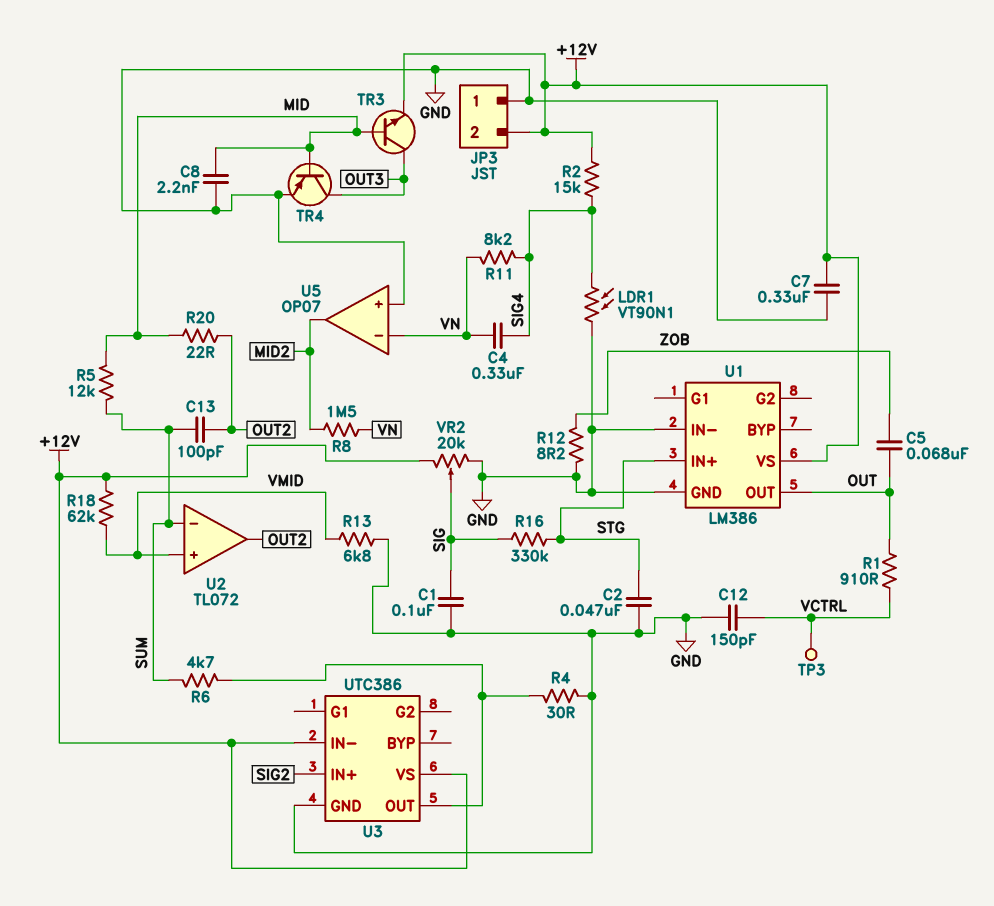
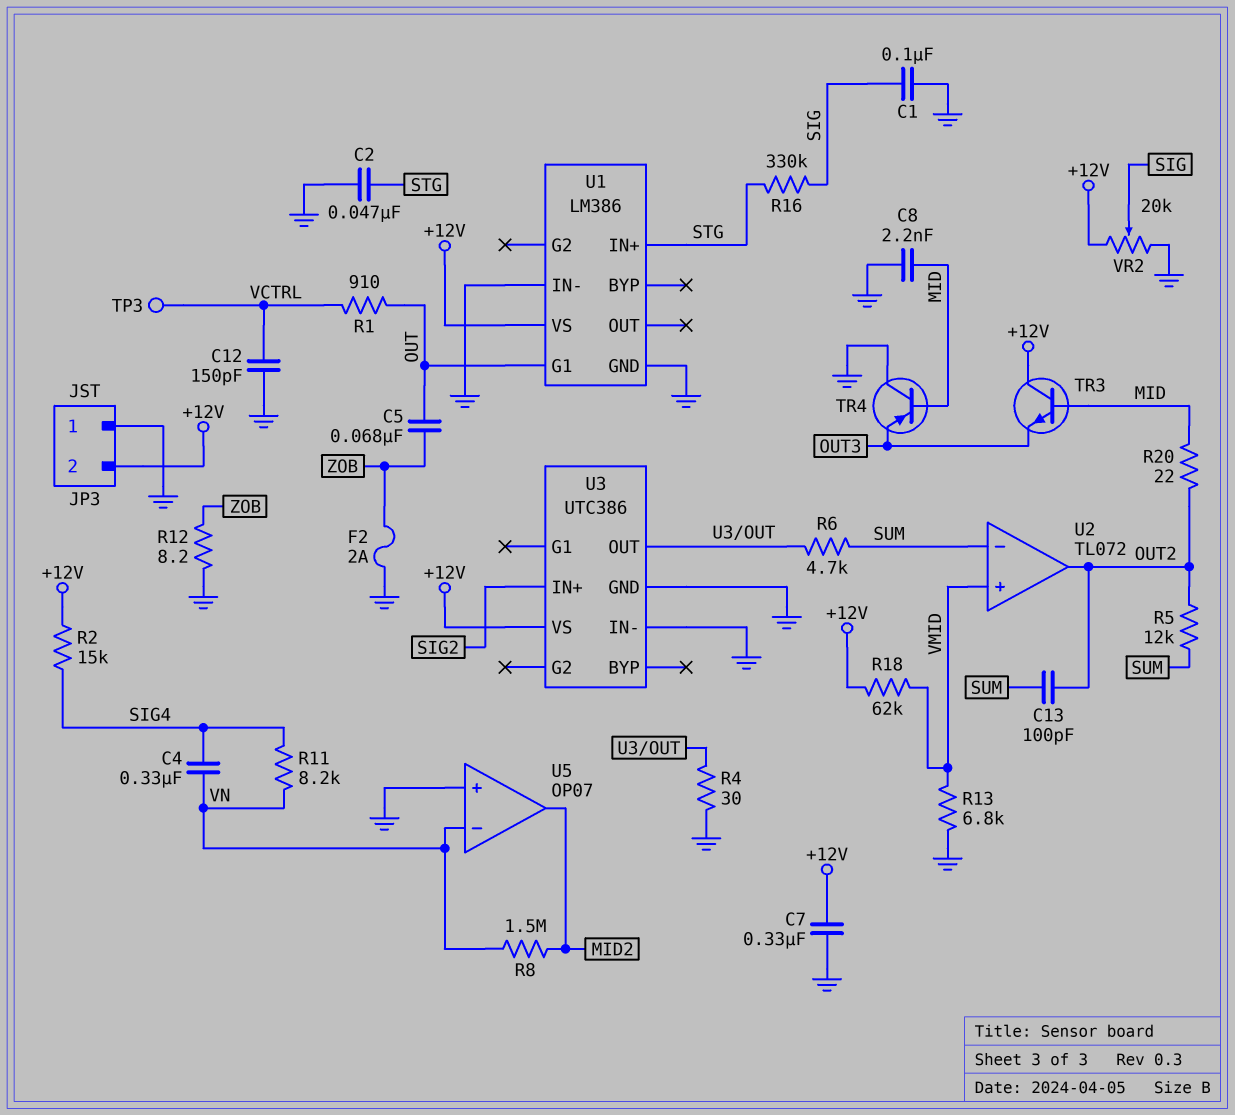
F2: none -> 2A (GND, ZOB)
LDR1: VT90N1 (GND, SIG4) -> none
R5: 12k (MID, SUM) -> 12k (OUT2, SUM)
TR3: NPN (B MID, C OUT3, E +12V) -> NPN (B MID, C +12V, E OUT3)
TR4: PNP (B MID, C OUT3, E GND) -> PNP (B MID, C GND, E OUT3)
U1 pin G1: none -> OUT
U1 pin OUT: OUT -> none
U3 pin IN-: +12V -> GND

